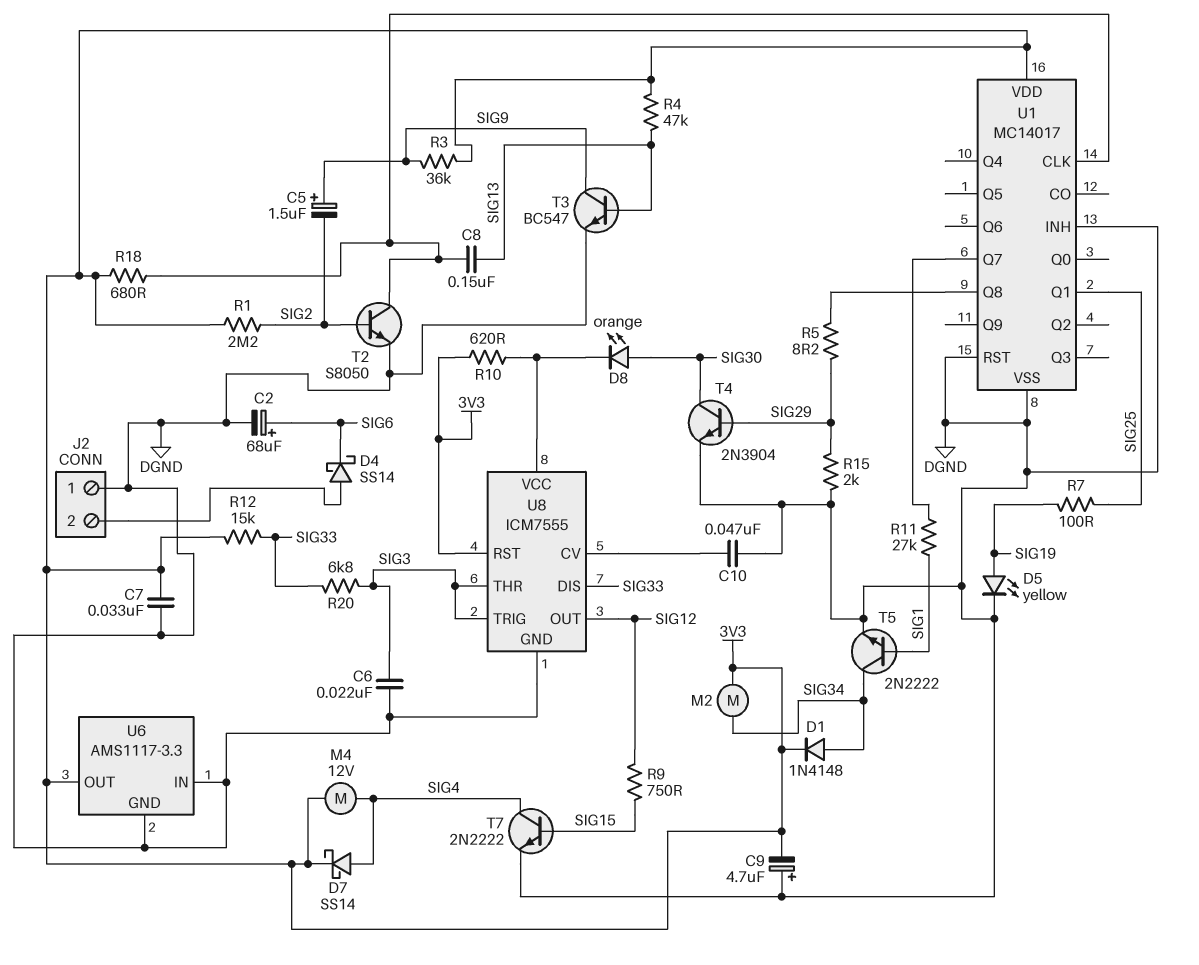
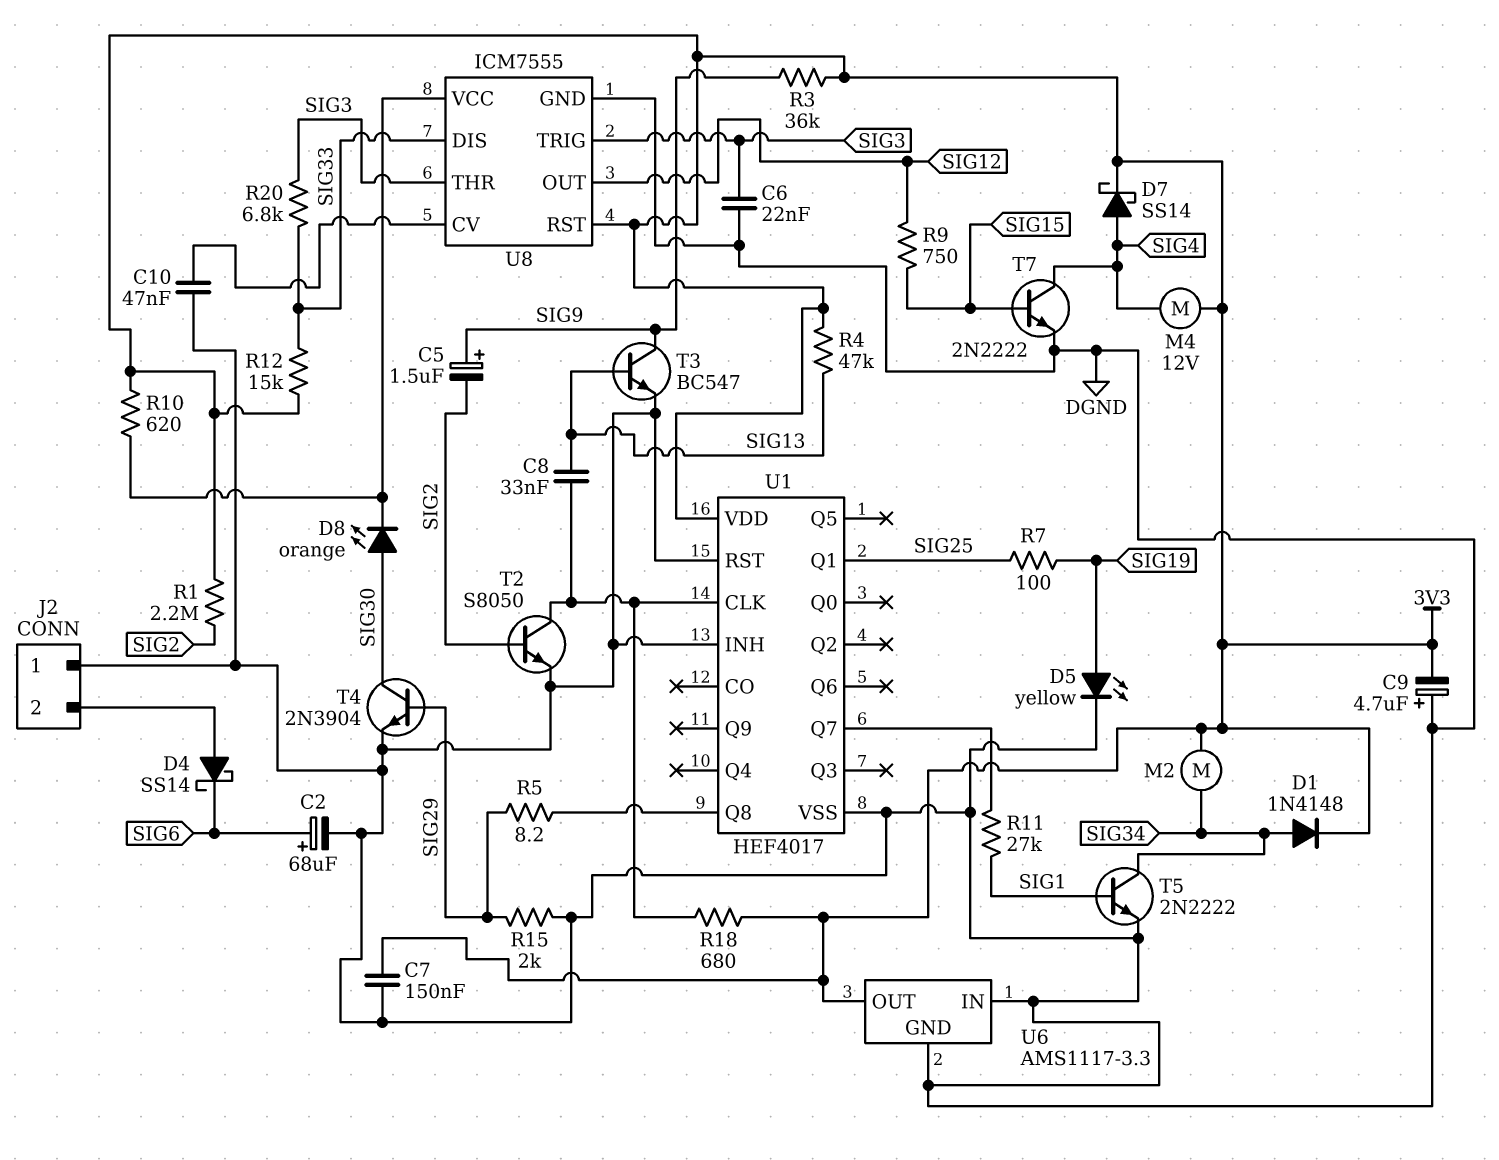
C7: 33nF (3V3, DGND) -> 150nF (3V3, DGND)
C8: 150nF (SIG13, U1/CLK) -> 33nF (SIG13, U1/CLK)
U1: MC14017 -> HEF4017

